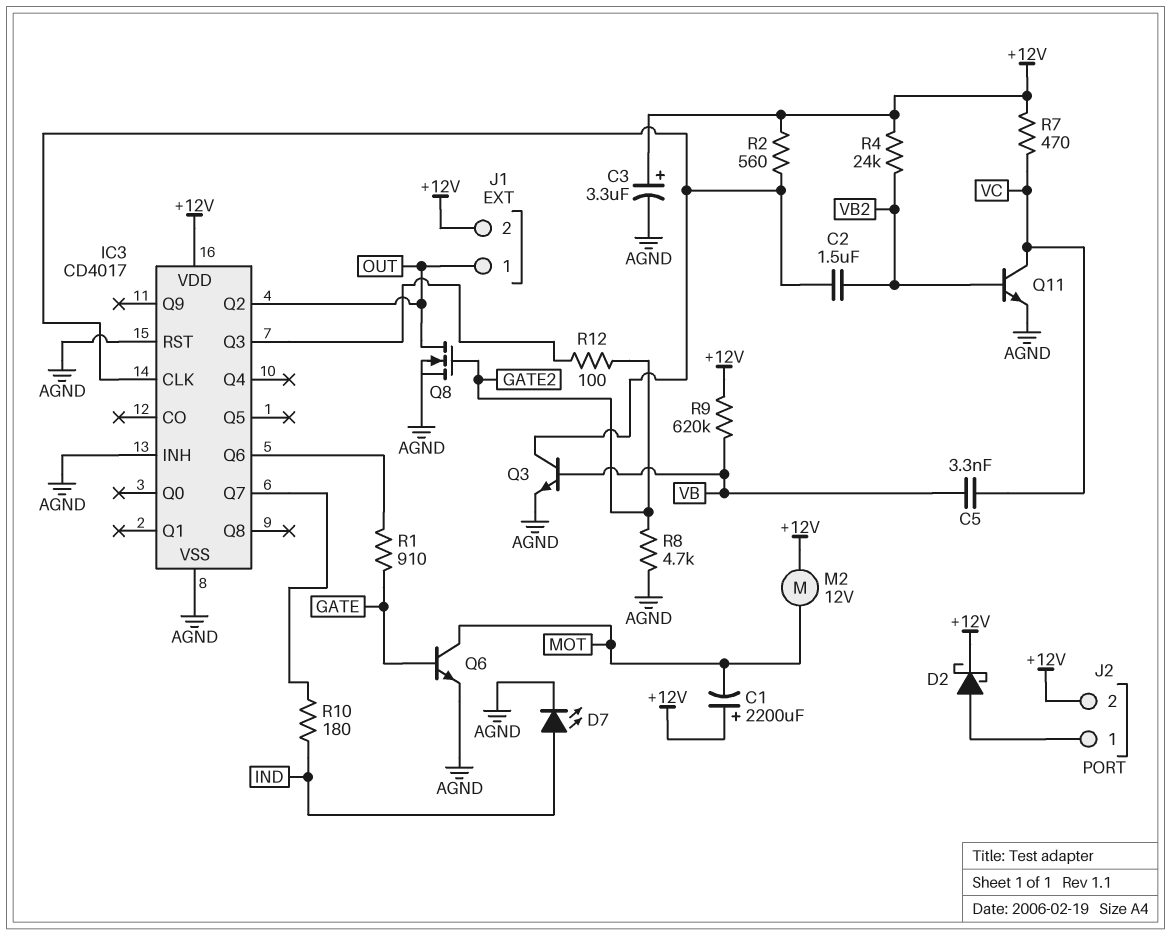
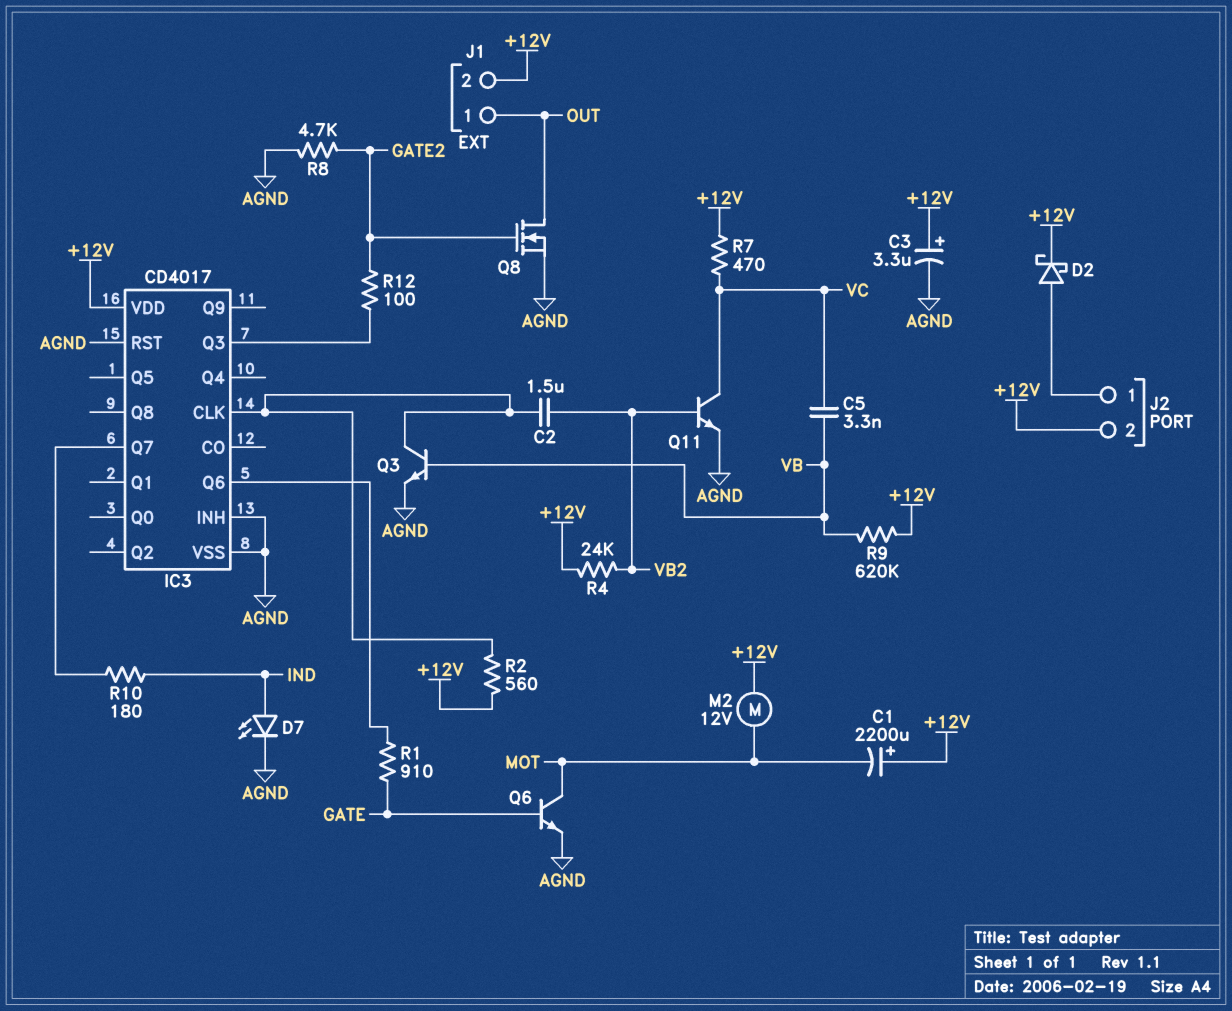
IC3 pin Q2: OUT -> none

